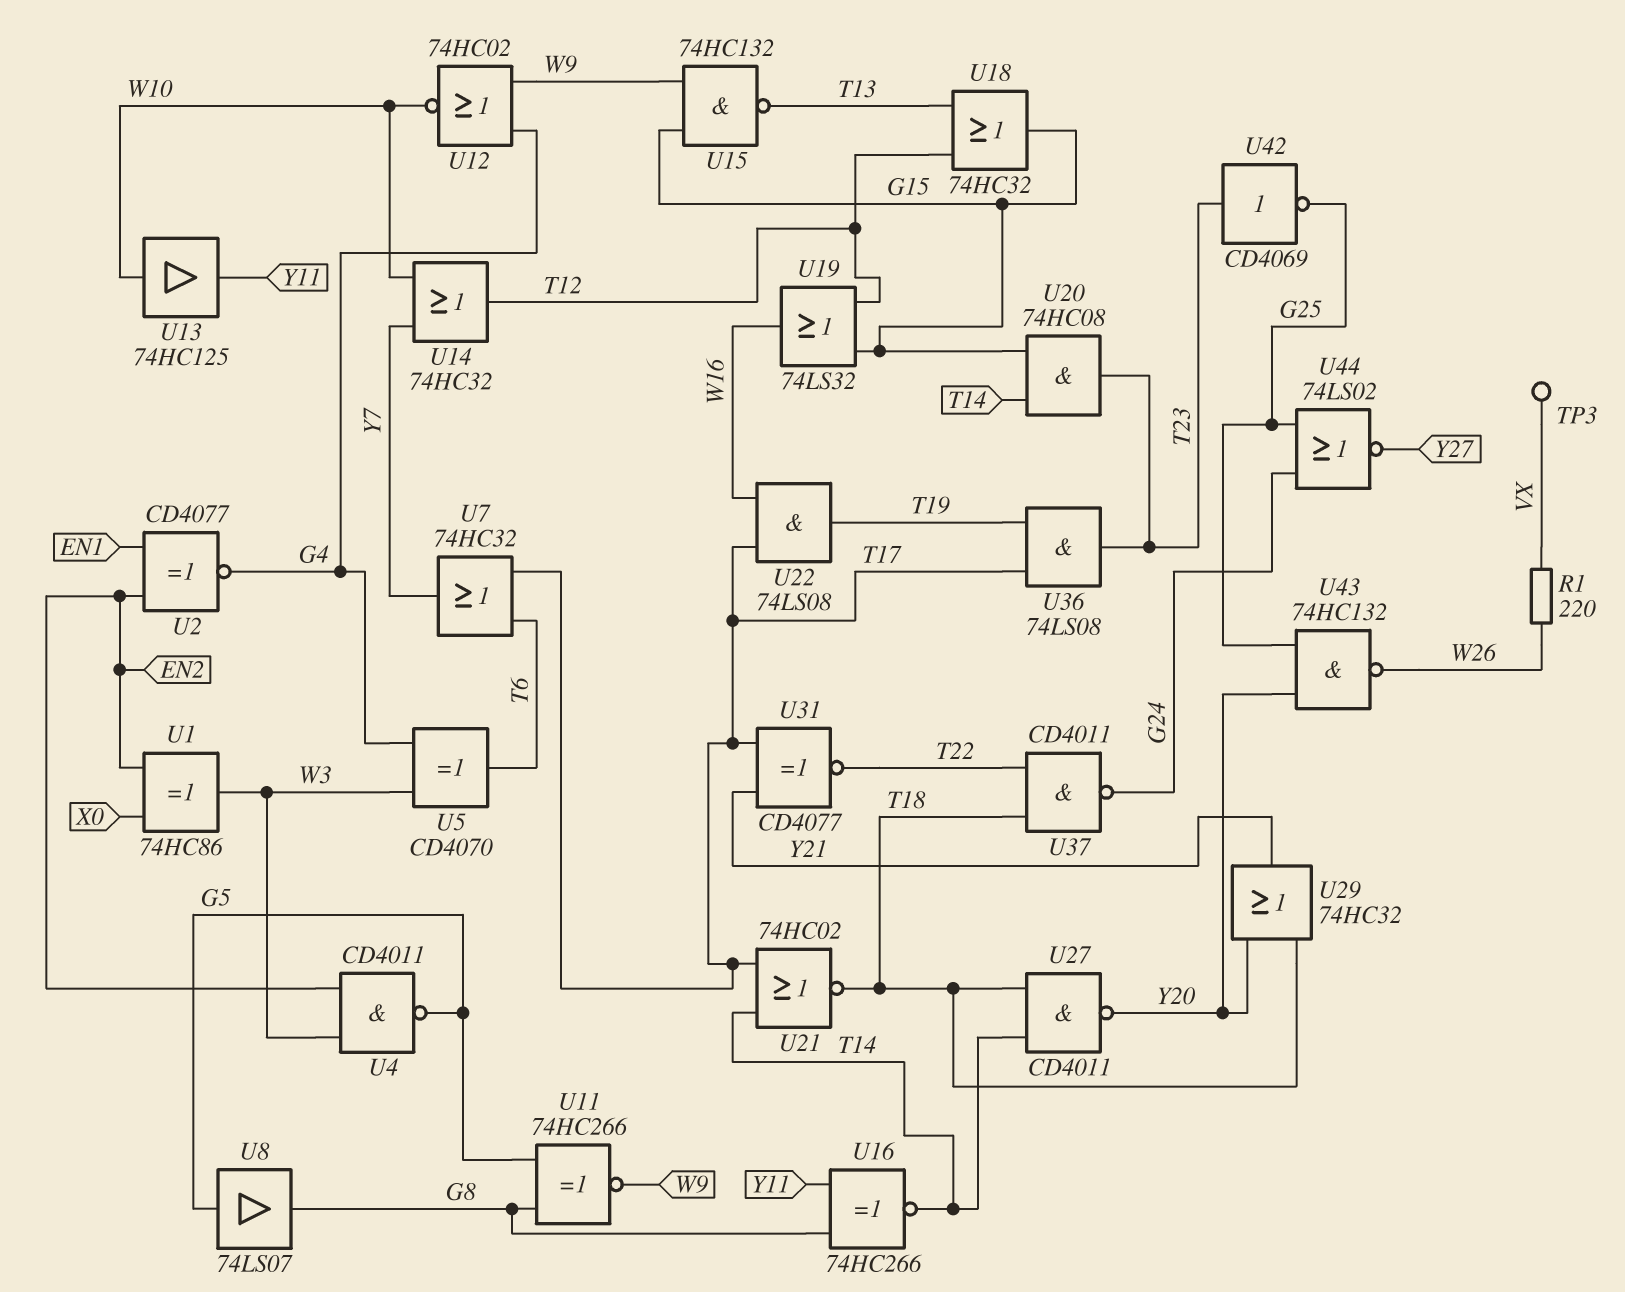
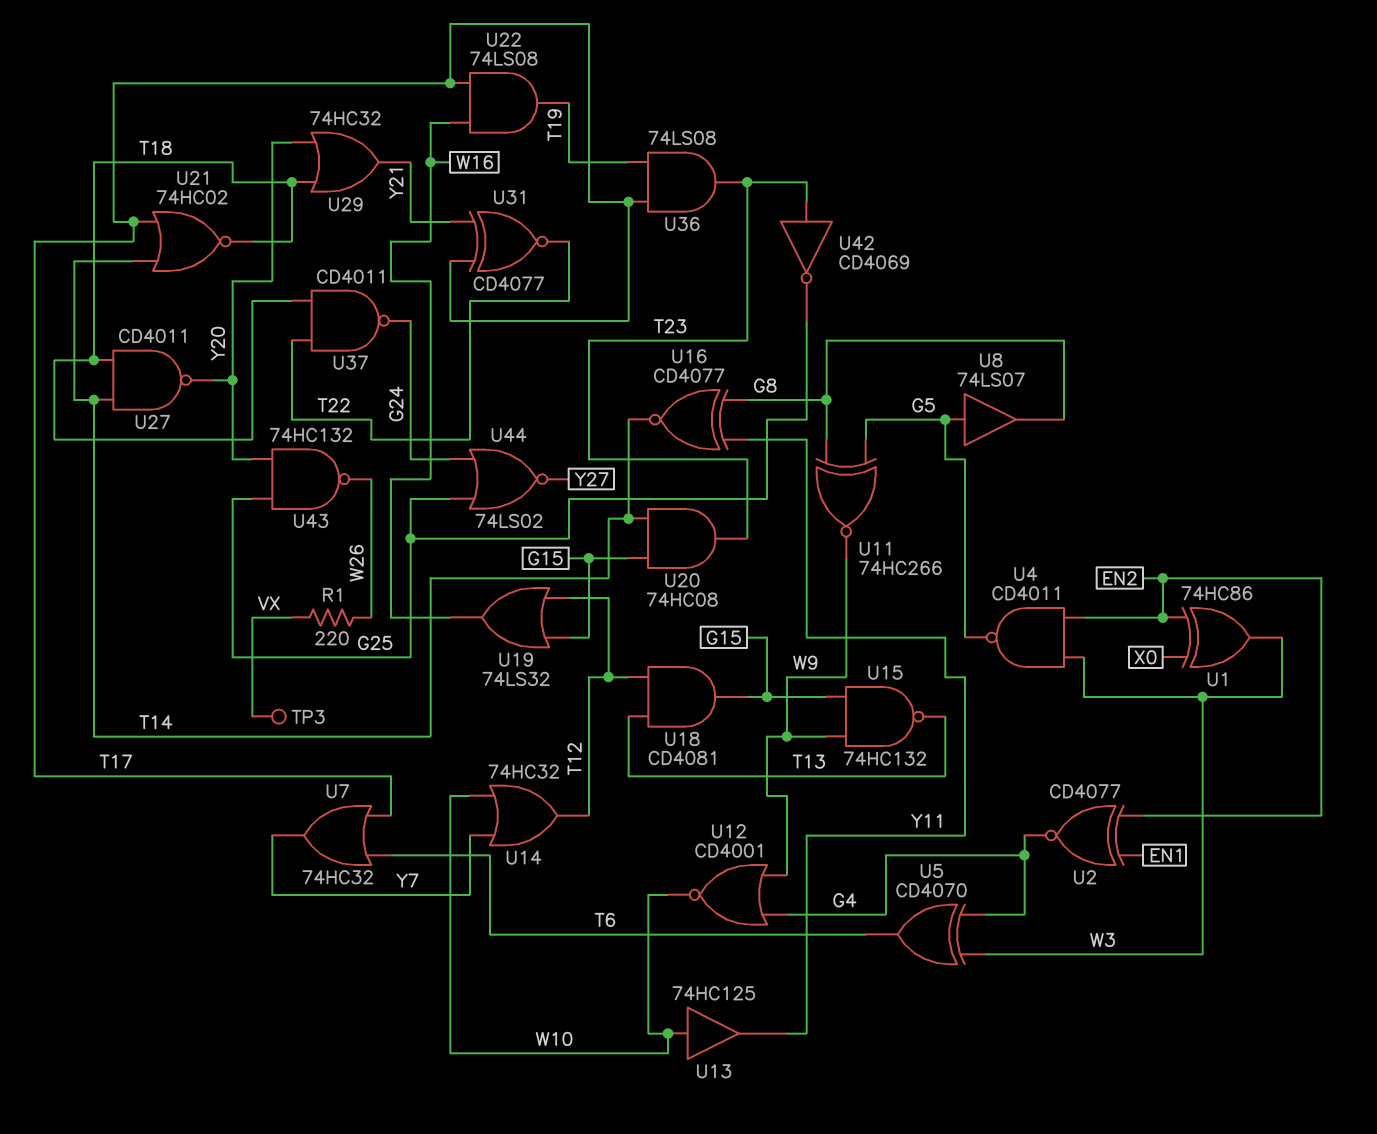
U12: NOR 74HC02 (in G4, in W9, out W10) -> NOR CD4001 (in G4, in W9, out W10)
U16: XNOR 74HC266 (in G8, in Y11, out T14) -> XNOR CD4077 (in G8, in Y11, out T14)
U18: OR 74HC32 (in T12, in T13, out G15) -> AND CD4081 (in T12, in T13, out G15)

